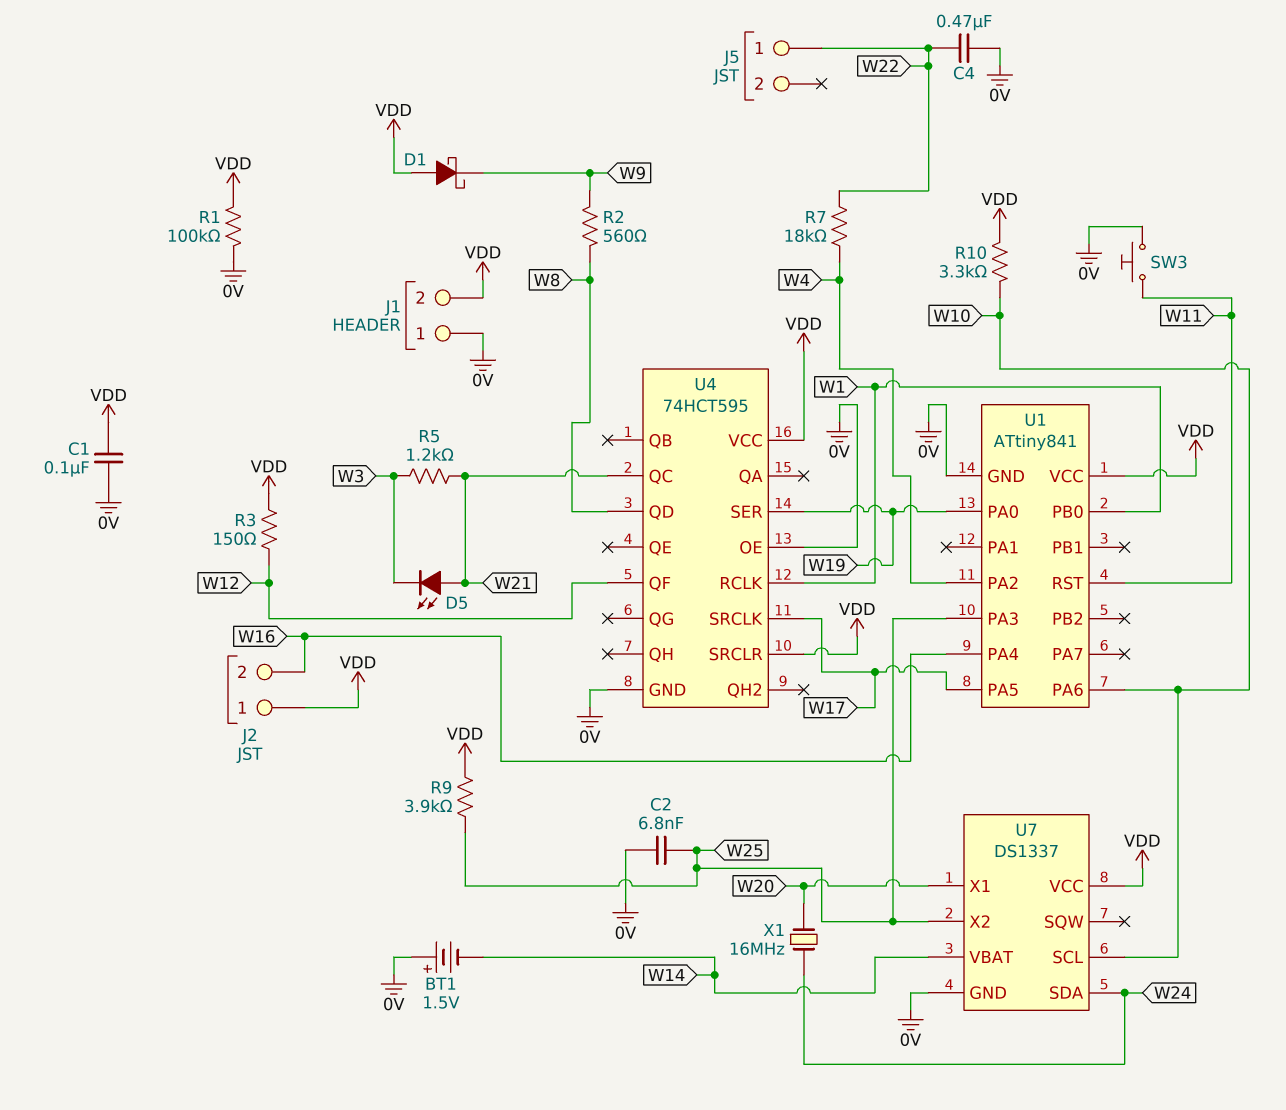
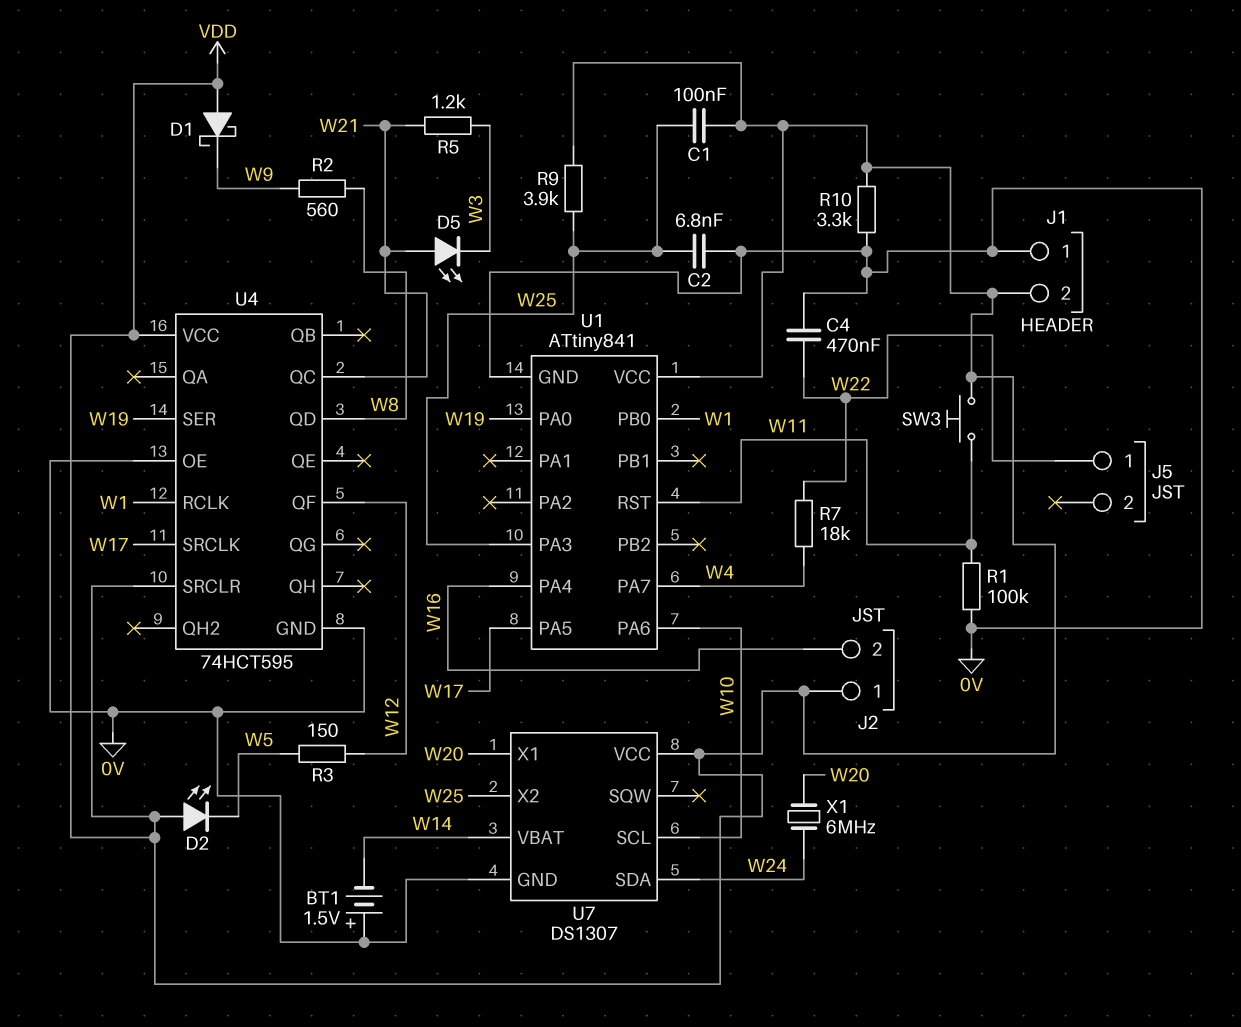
C1: 100nF (0V, VDD) -> 100nF (VDD, W25)
D2: none -> LED (A VDD, K W5)
R1: 100k (0V, VDD) -> 100k (0V, W11)
R3: 150 (VDD, W12) -> 150 (W5, W12)
R10: 3.3k (VDD, W10) -> 3.3k (0V, VDD)
SW3: button (0V, W11) -> button (VDD, W11)
U1 pin PA2: W4 -> none
U1 pin PA7: none -> W4
U7: DS1337 -> DS1307
X1: 16MHz (W20, W24) -> 6MHz (W20, W24)

